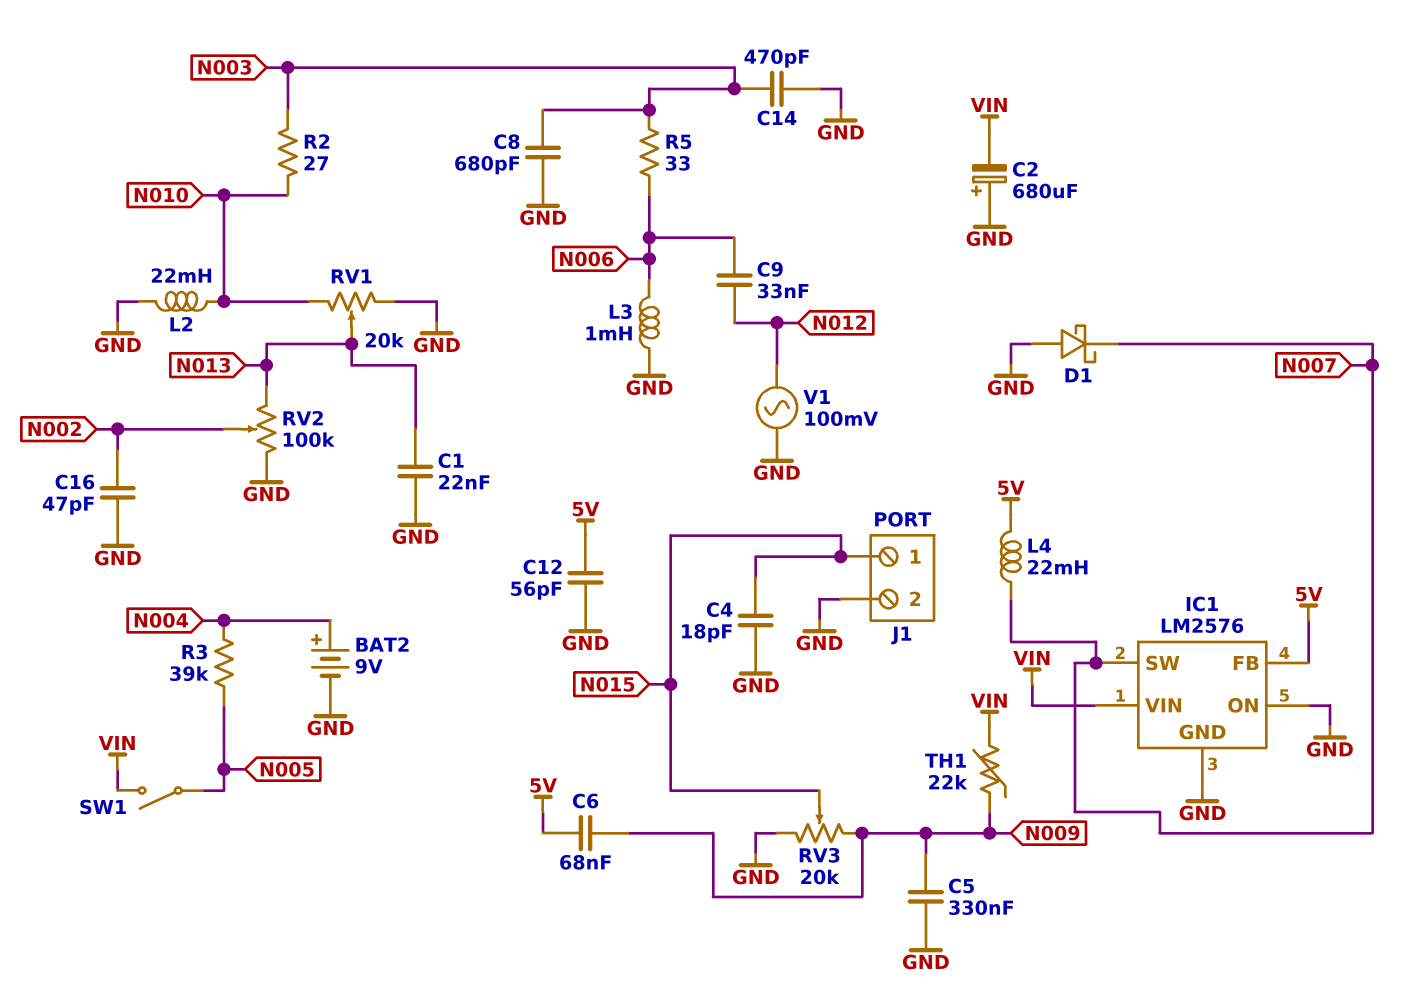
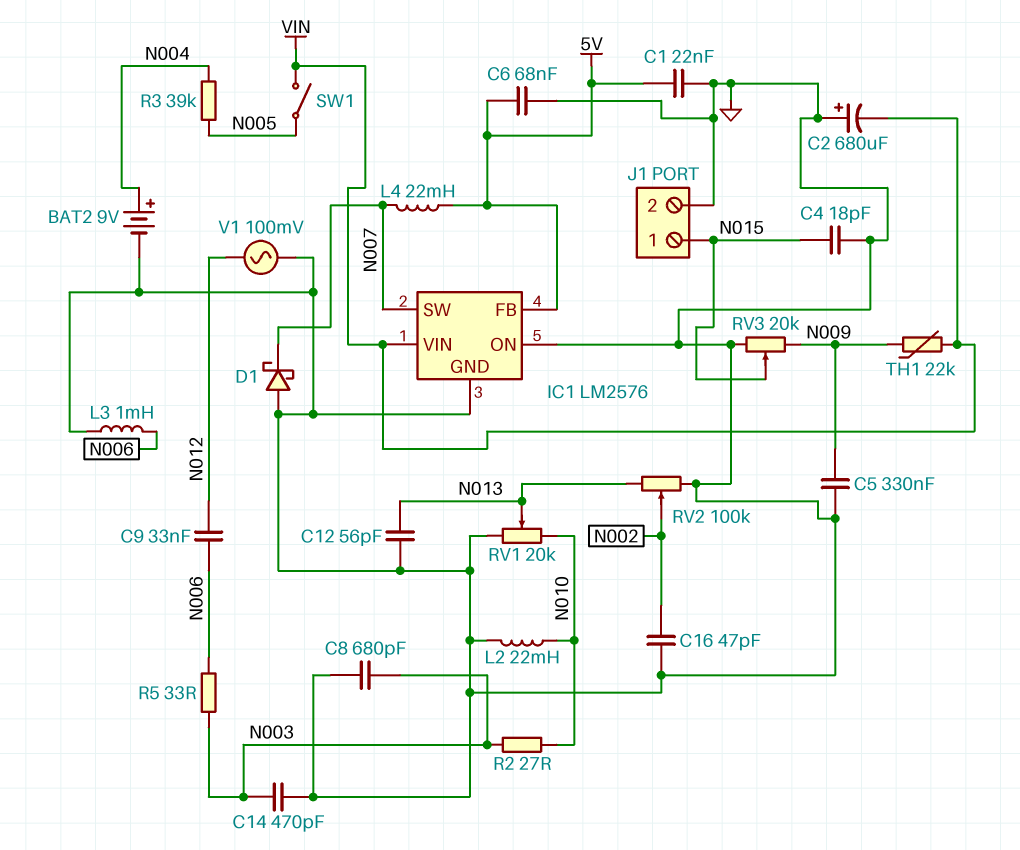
C1: 22nF (GND, N013) -> 22nF (5V, GND)
C6: 68nF (5V, N009) -> 68nF (5V, GND)
C12: 56pF (5V, GND) -> 56pF (GND, N013)

